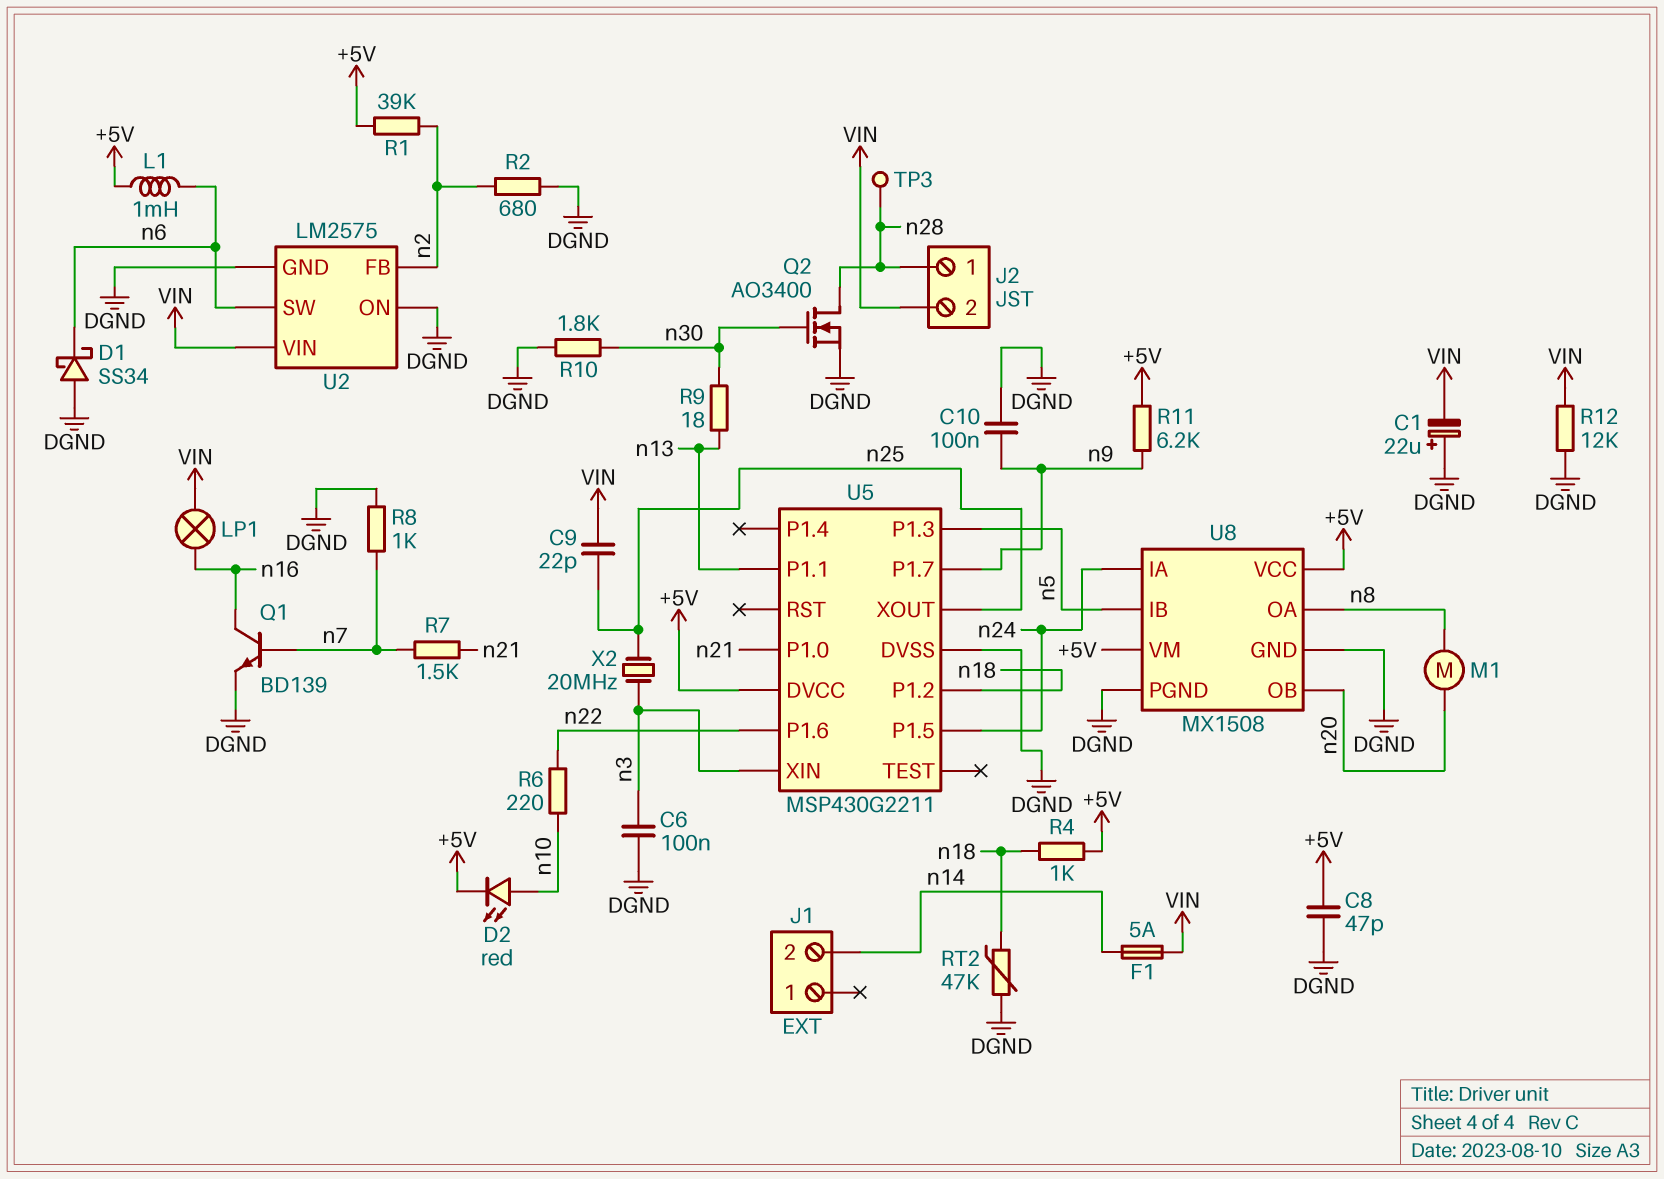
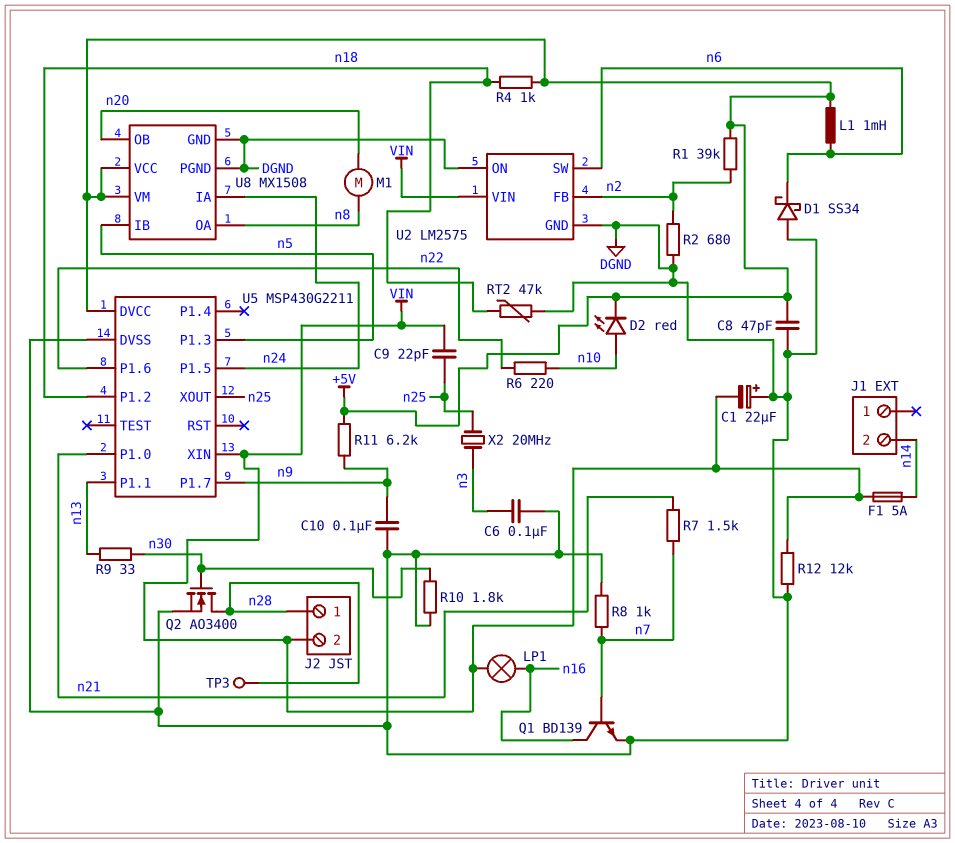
R9: 18 (n13, n30) -> 33 (n13, n30)
U5 pin XIN: n3 -> VIN

